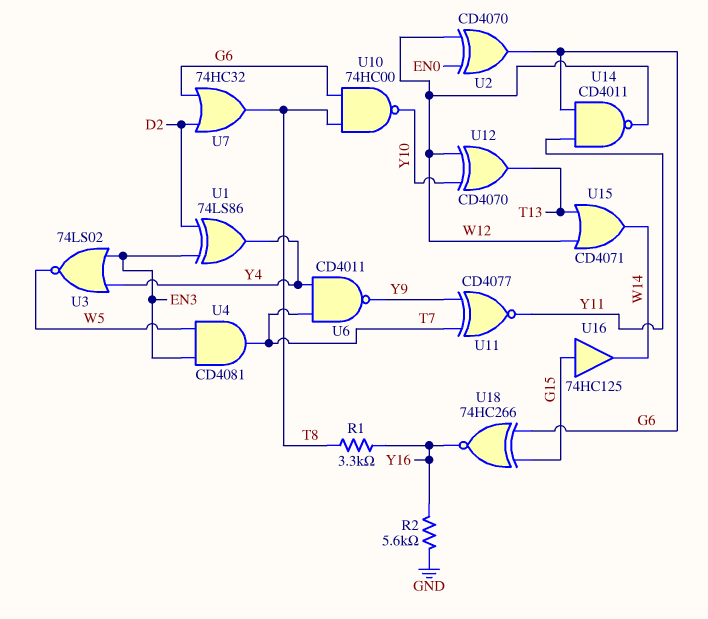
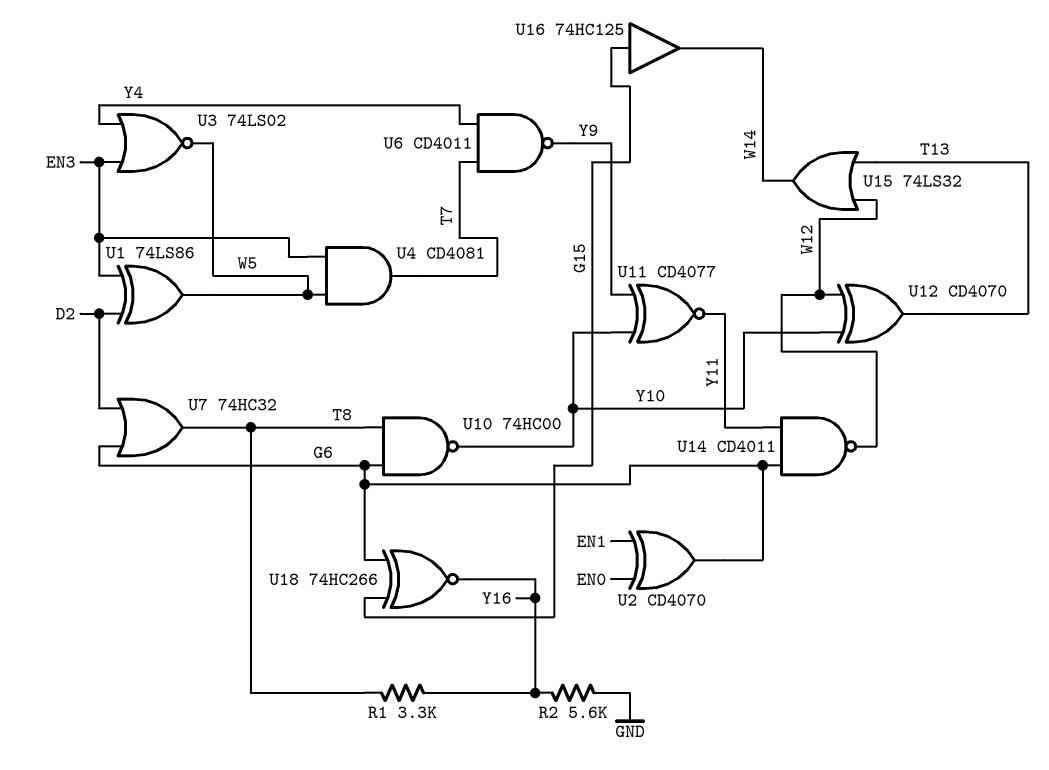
U1: XOR 74LS86 (in D2, in EN3, out Y4) -> XOR 74LS86 (in D2, in EN3, out W5)
U2: XOR CD4070 (in EN0, in W12, out G6) -> XOR CD4070 (in EN0, in EN1, out G6)
U11: XNOR CD4077 (in T7, in Y9, out Y11) -> XNOR CD4077 (in Y9, in Y10, out Y11)
U15: OR CD4071 (in T13, in W12, out W14) -> OR 74LS32 (in T13, in W12, out W14)

